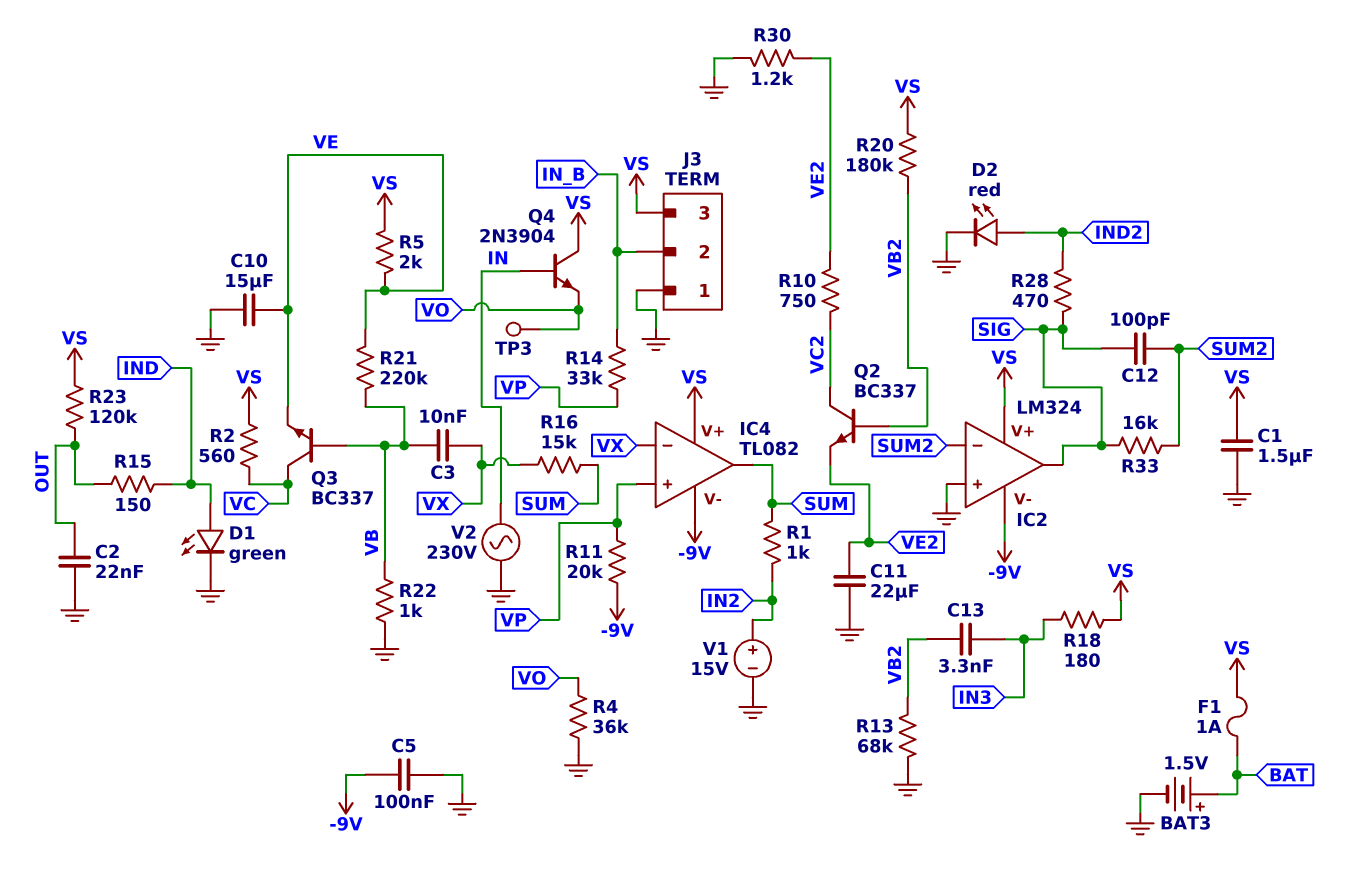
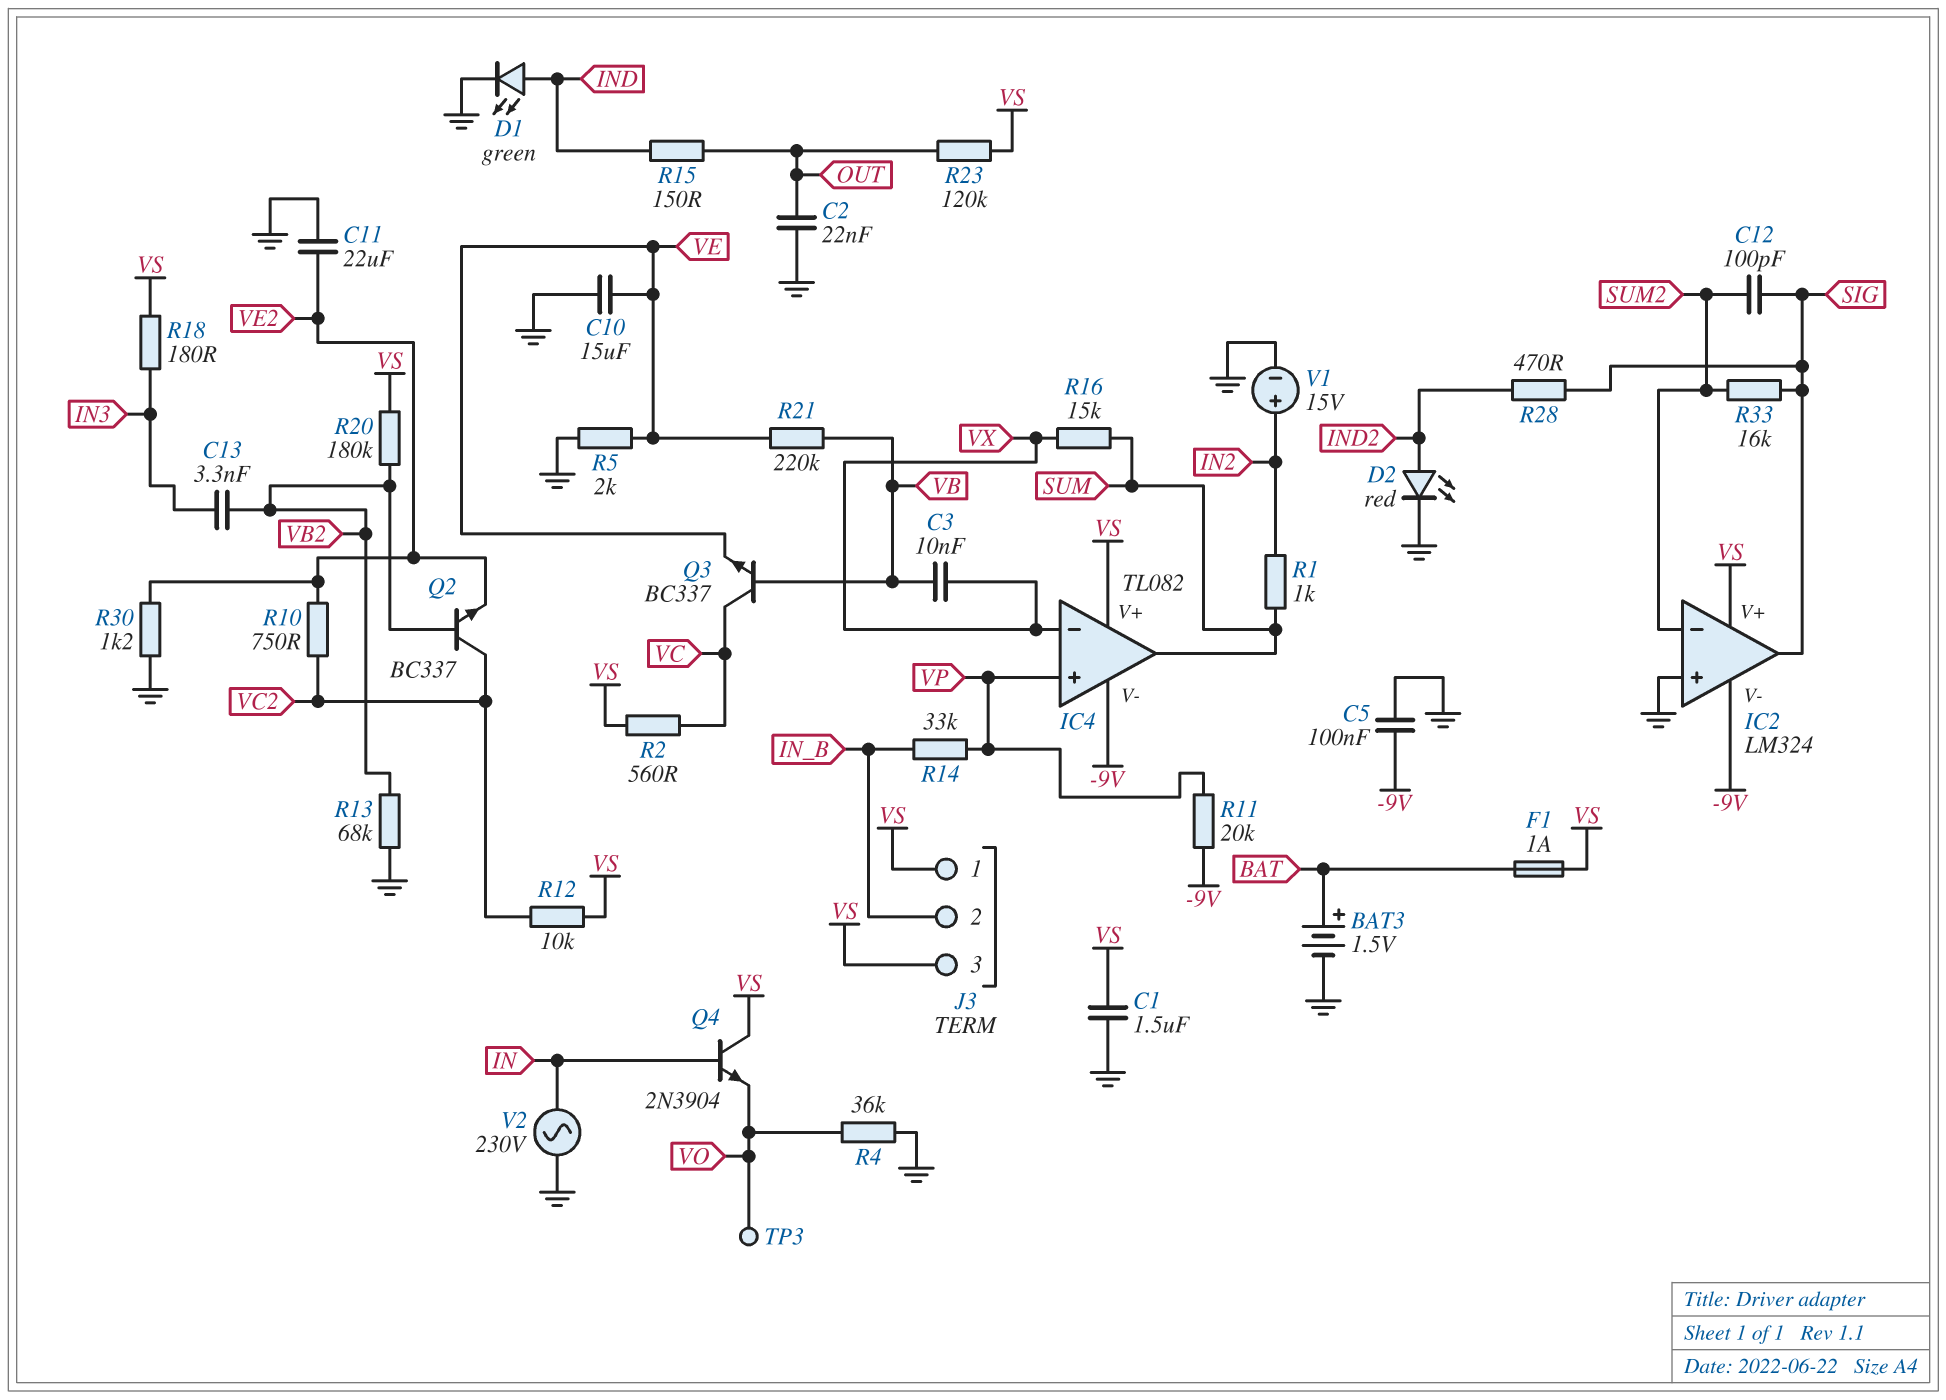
J3 pin 1: GND -> VS
R5: 2k (VE, VS) -> 2k (GND, VE)
R12: none -> 10k (VC2, VS)
R22: 1k (GND, VB) -> none

